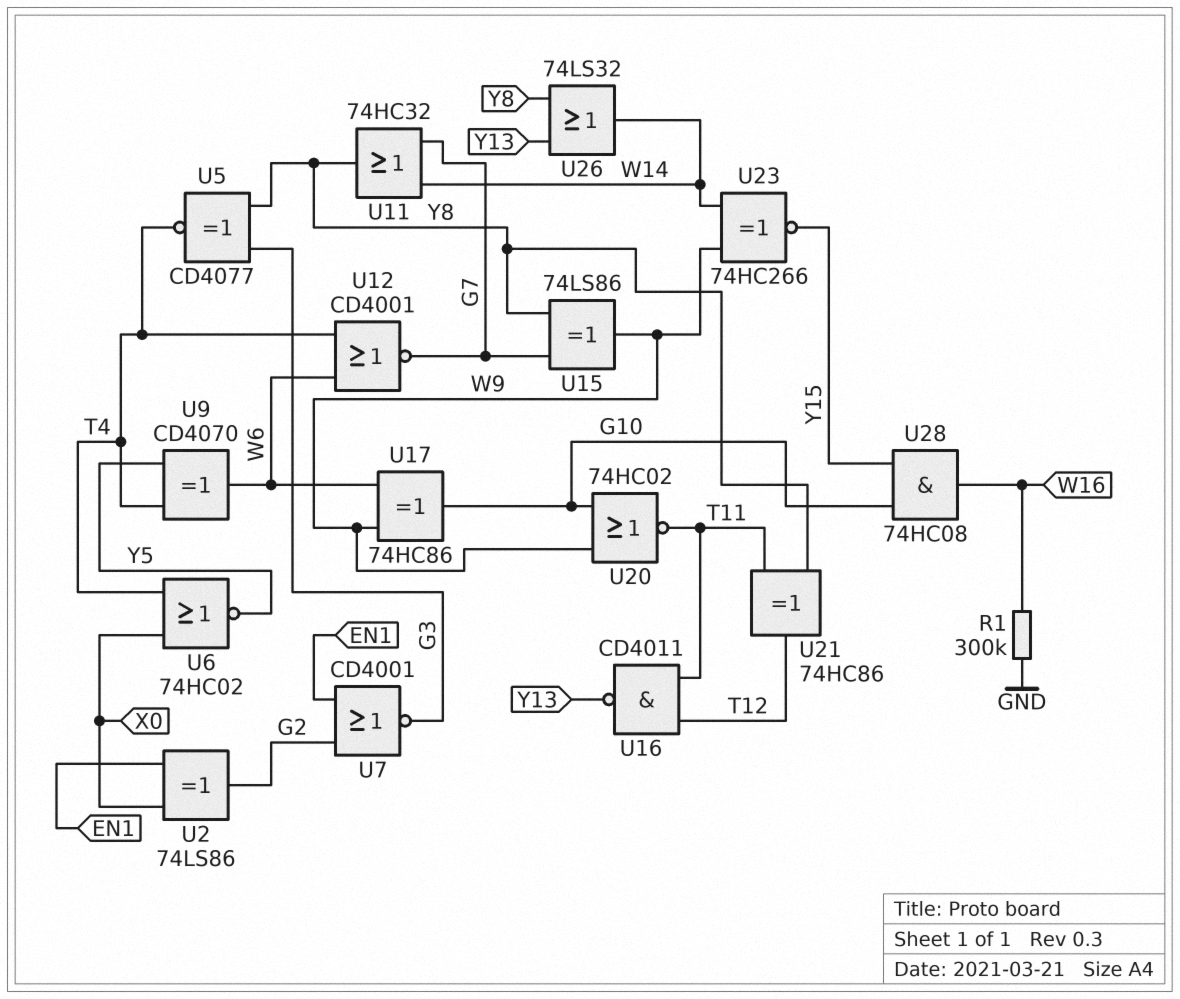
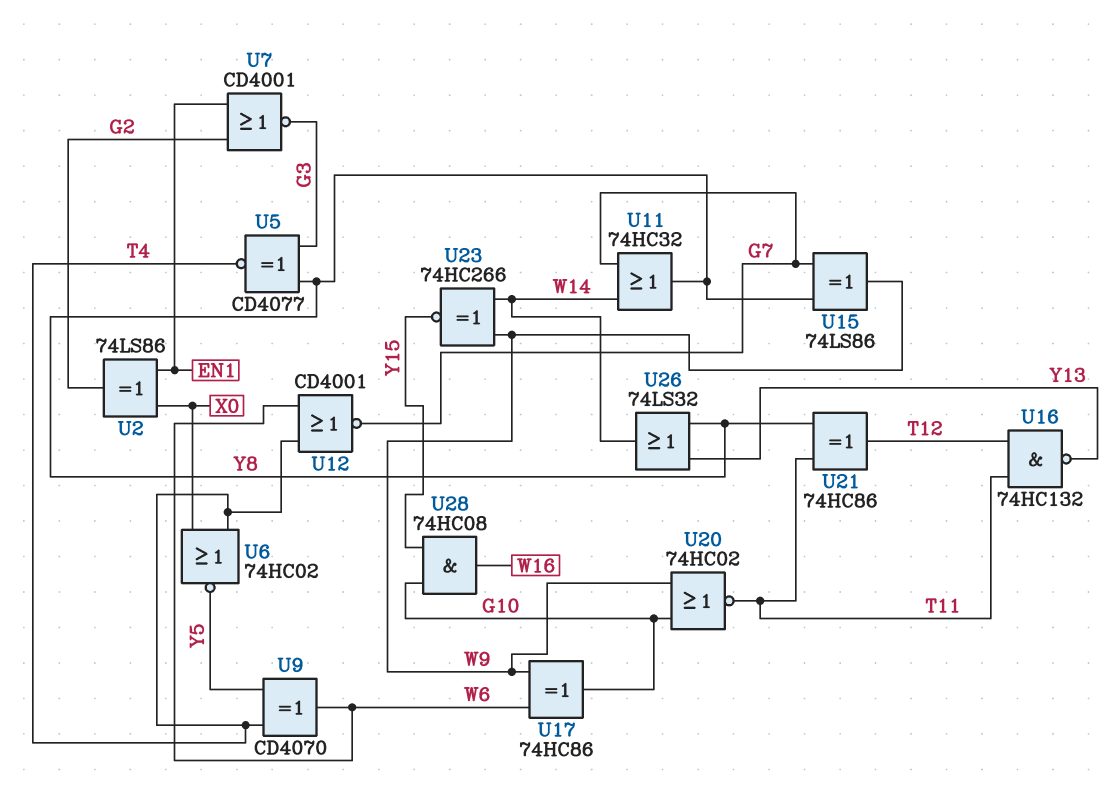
R1: 300k (GND, W16) -> none
U16: NAND CD4011 (in T11, in T12, out Y13) -> NAND 74HC132 (in T11, in T12, out Y13)

